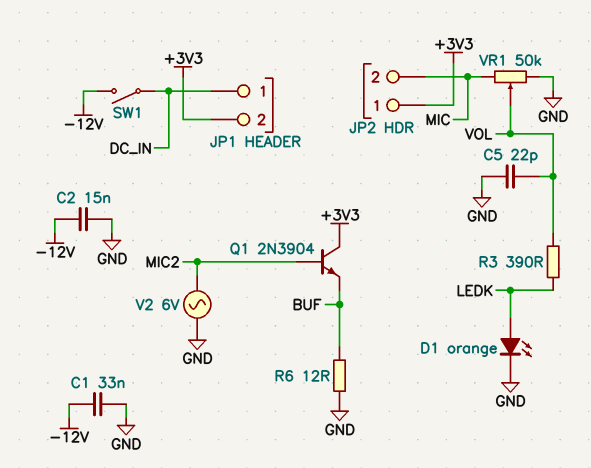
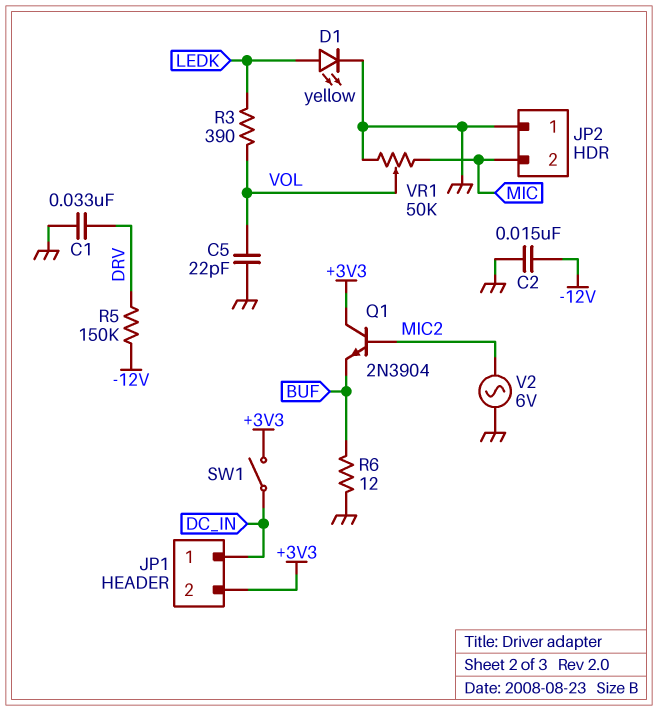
C1: 33nF (-12V, GND) -> 33nF (DRV, GND)
D1: LED orange (A LEDK, K GND) -> LED yellow (A LEDK, K GND)
JP2 pin 1: +3V3 -> GND
R5: none -> 150k (-12V, DRV)
SW1: switch (-12V, DC_IN) -> switch (+3V3, DC_IN)

